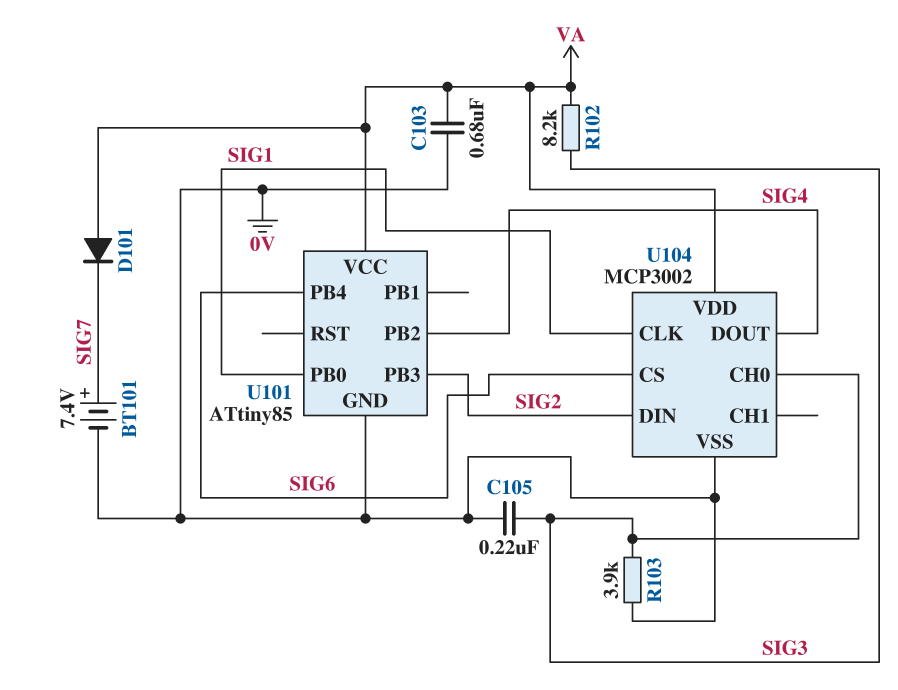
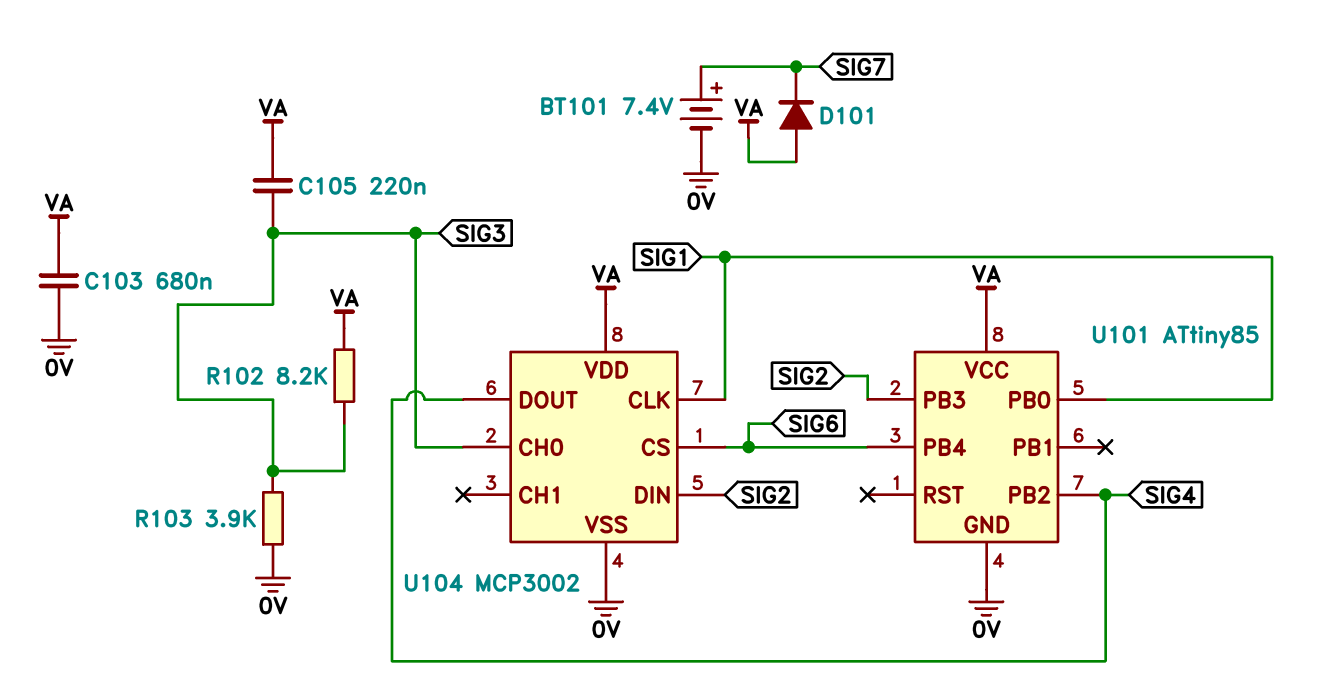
C105: 220nF (0V, SIG3) -> 220nF (SIG3, VA)

